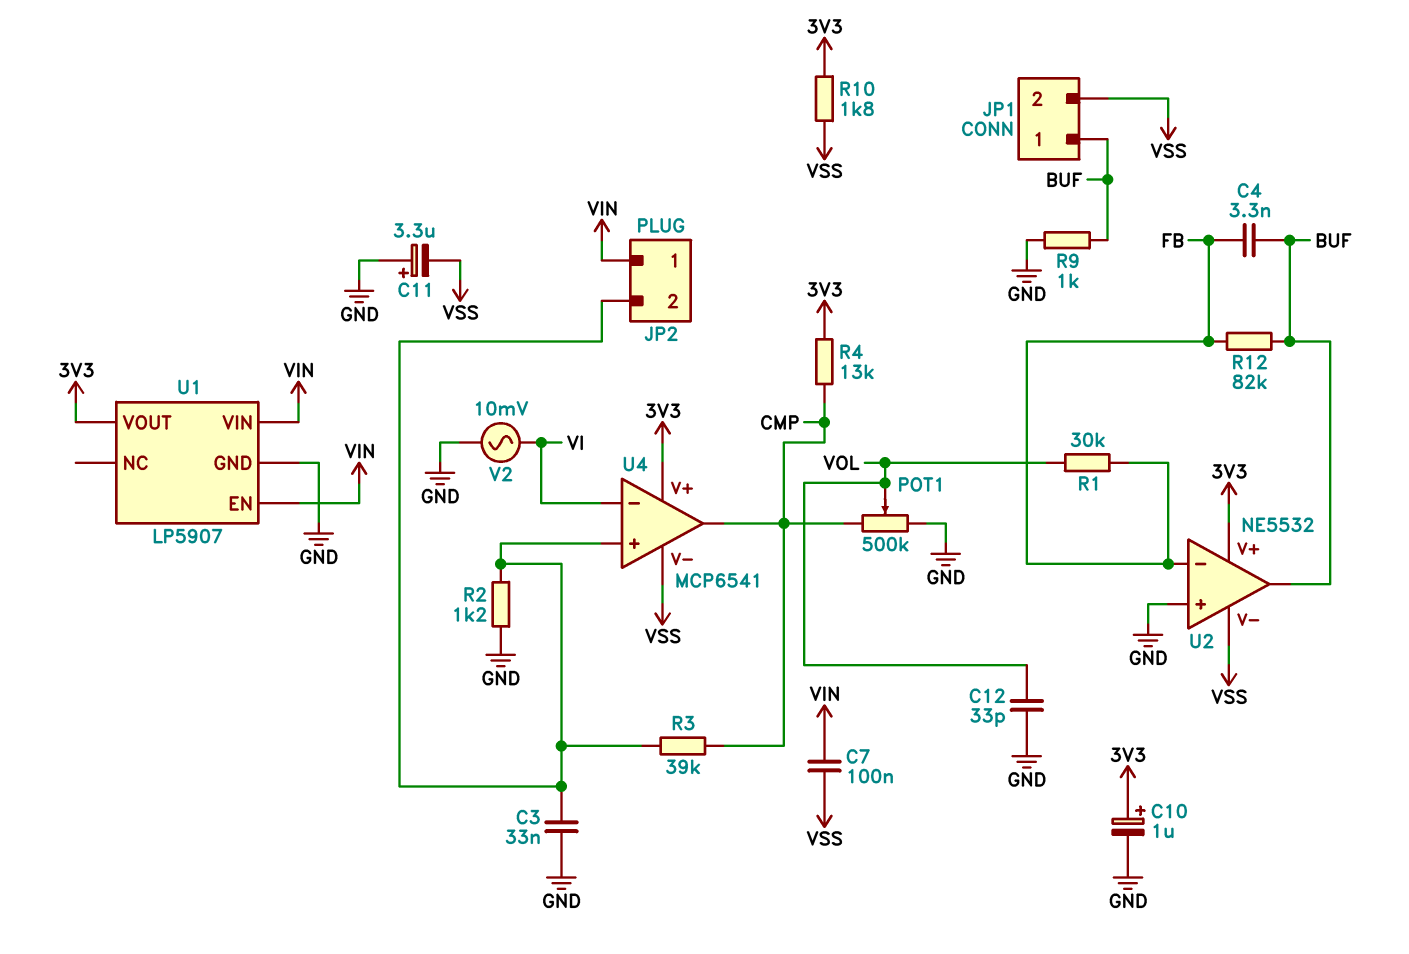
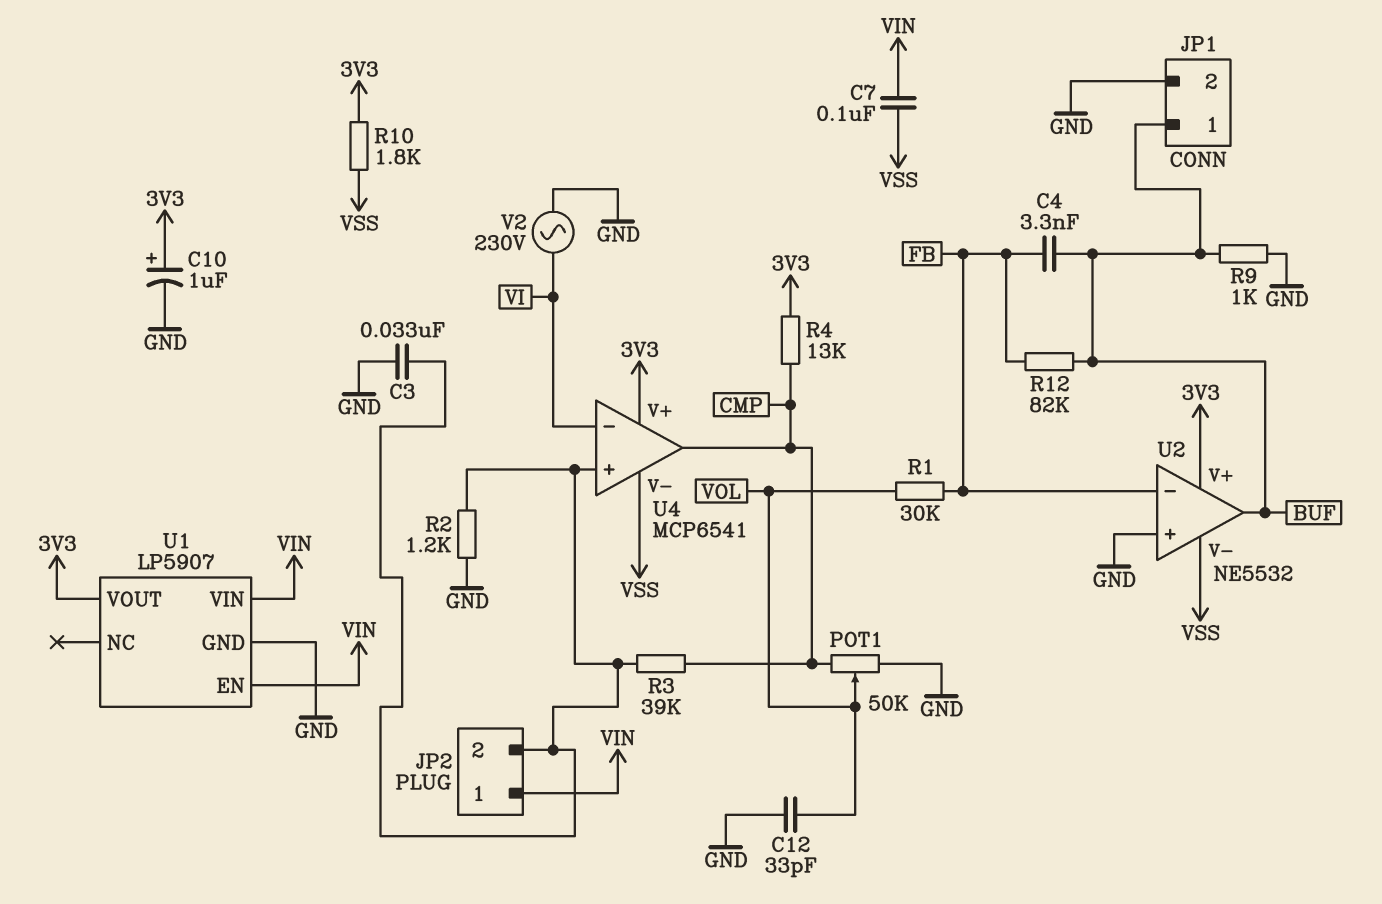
C11: 3.3uF (plus GND, minus VSS) -> none
JP1 pin 2: VSS -> GND
POT1: 500k (CMP, GND, wiper VOL) -> 50k (CMP, GND, wiper VOL)
V2: AC 10mV (GND, VI) -> AC 230V (GND, VI)

